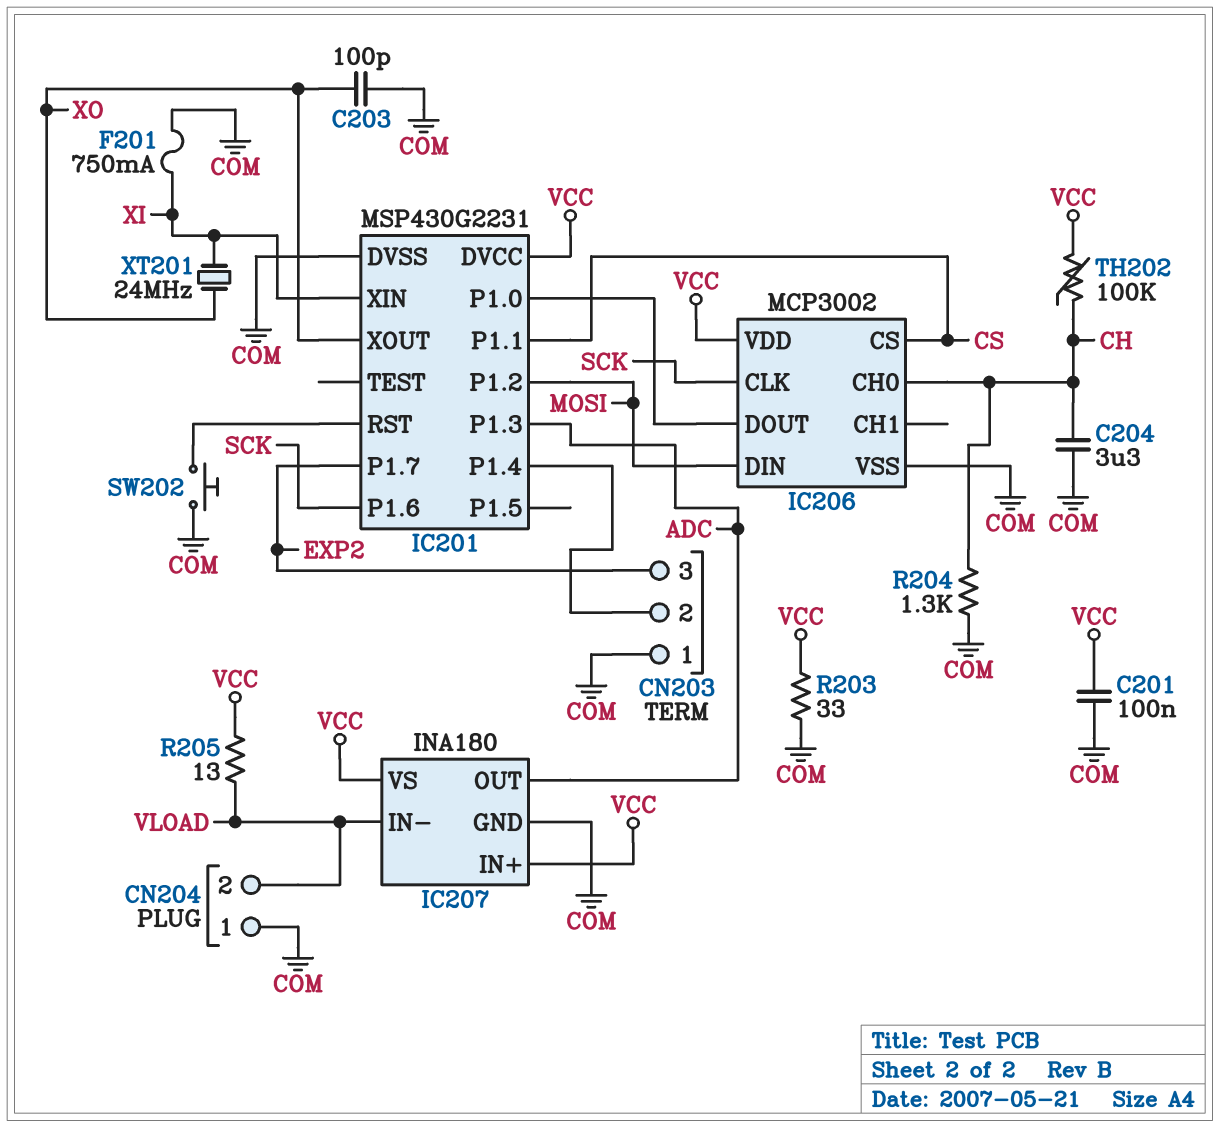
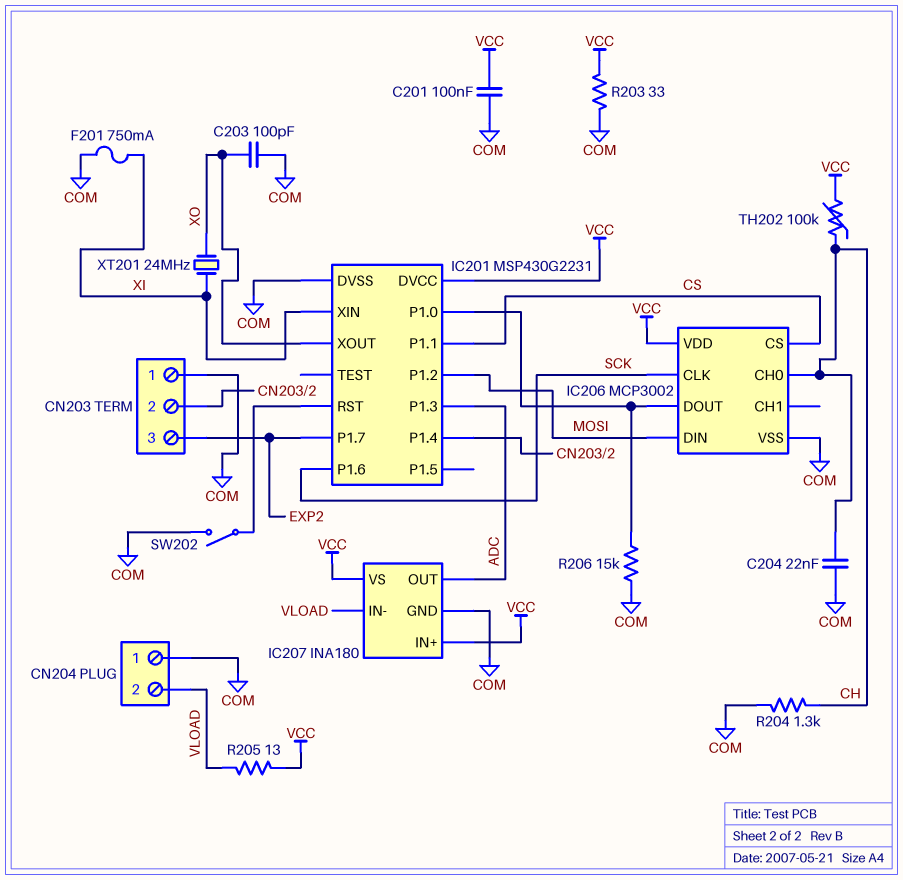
C204: 3.3uF (CH, COM) -> 22nF (CH, COM)
R206: none -> 15k (COM, IC201/P1.0)
SW202: button (COM, IC201/RST) -> switch (COM, IC201/RST)

